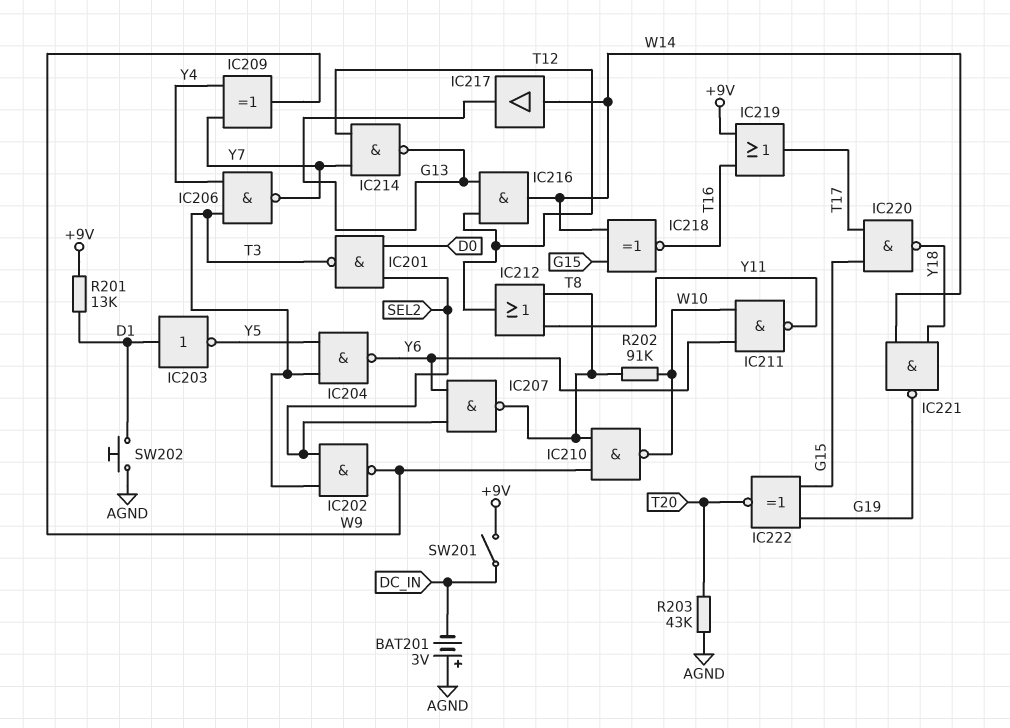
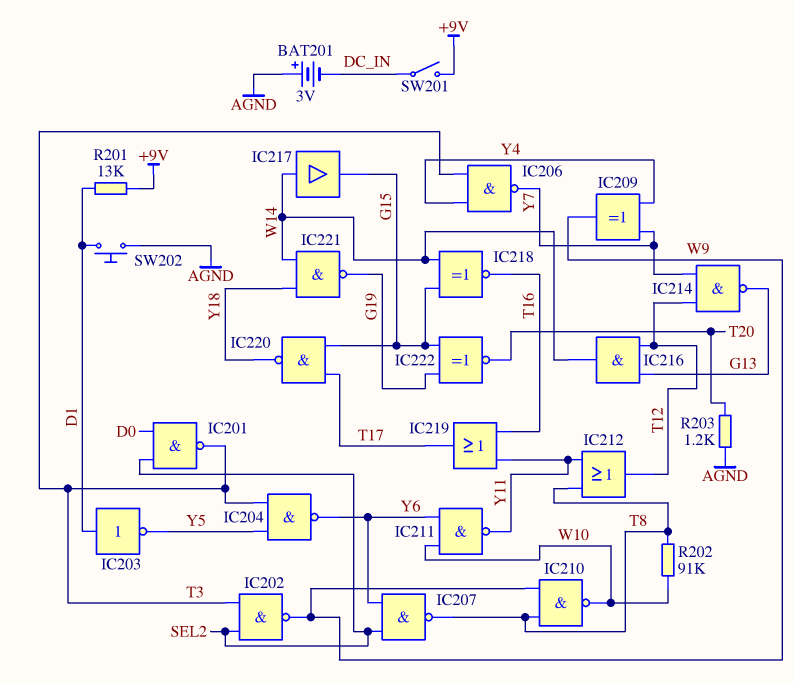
IC217: buffer (in W14, out G13) -> buffer (in W14, out G15)
IC219: OR (in +9V, in T16, out T17) -> OR (in T16, in Y11, out T17)
R203: 43k (AGND, T20) -> 1.2k (AGND, T20)

